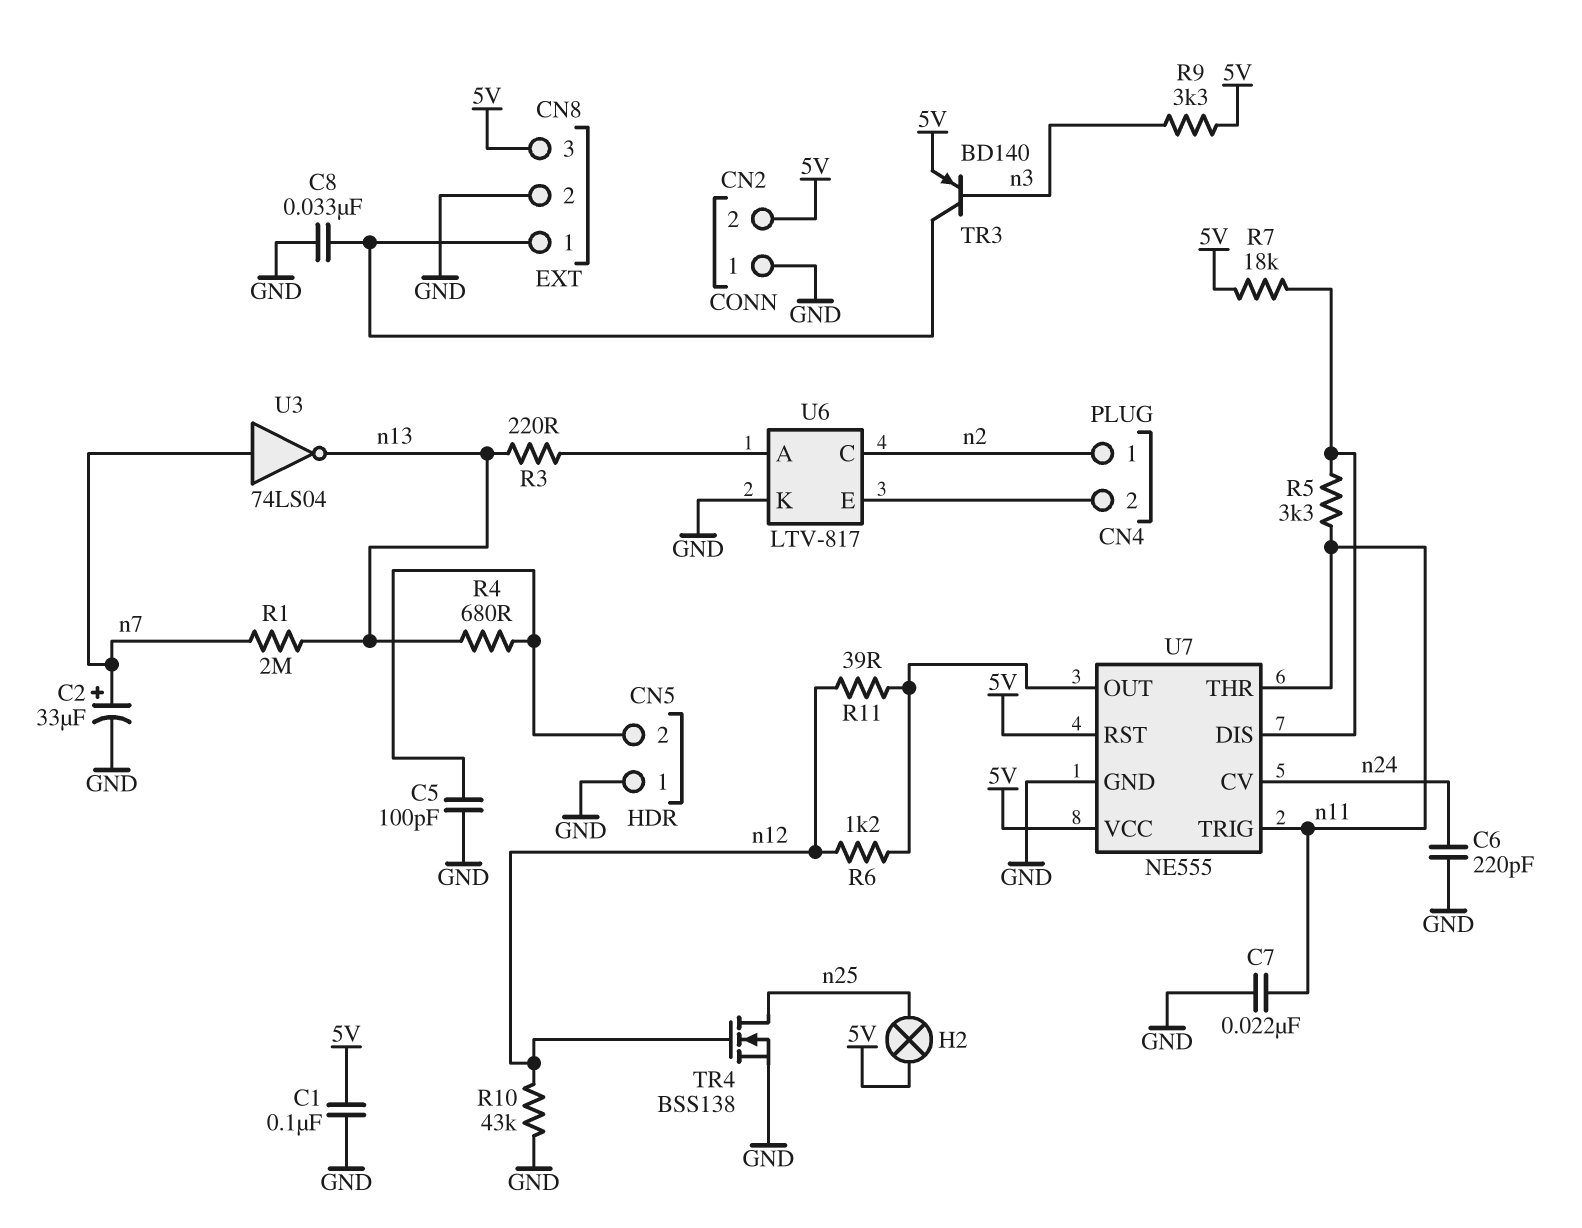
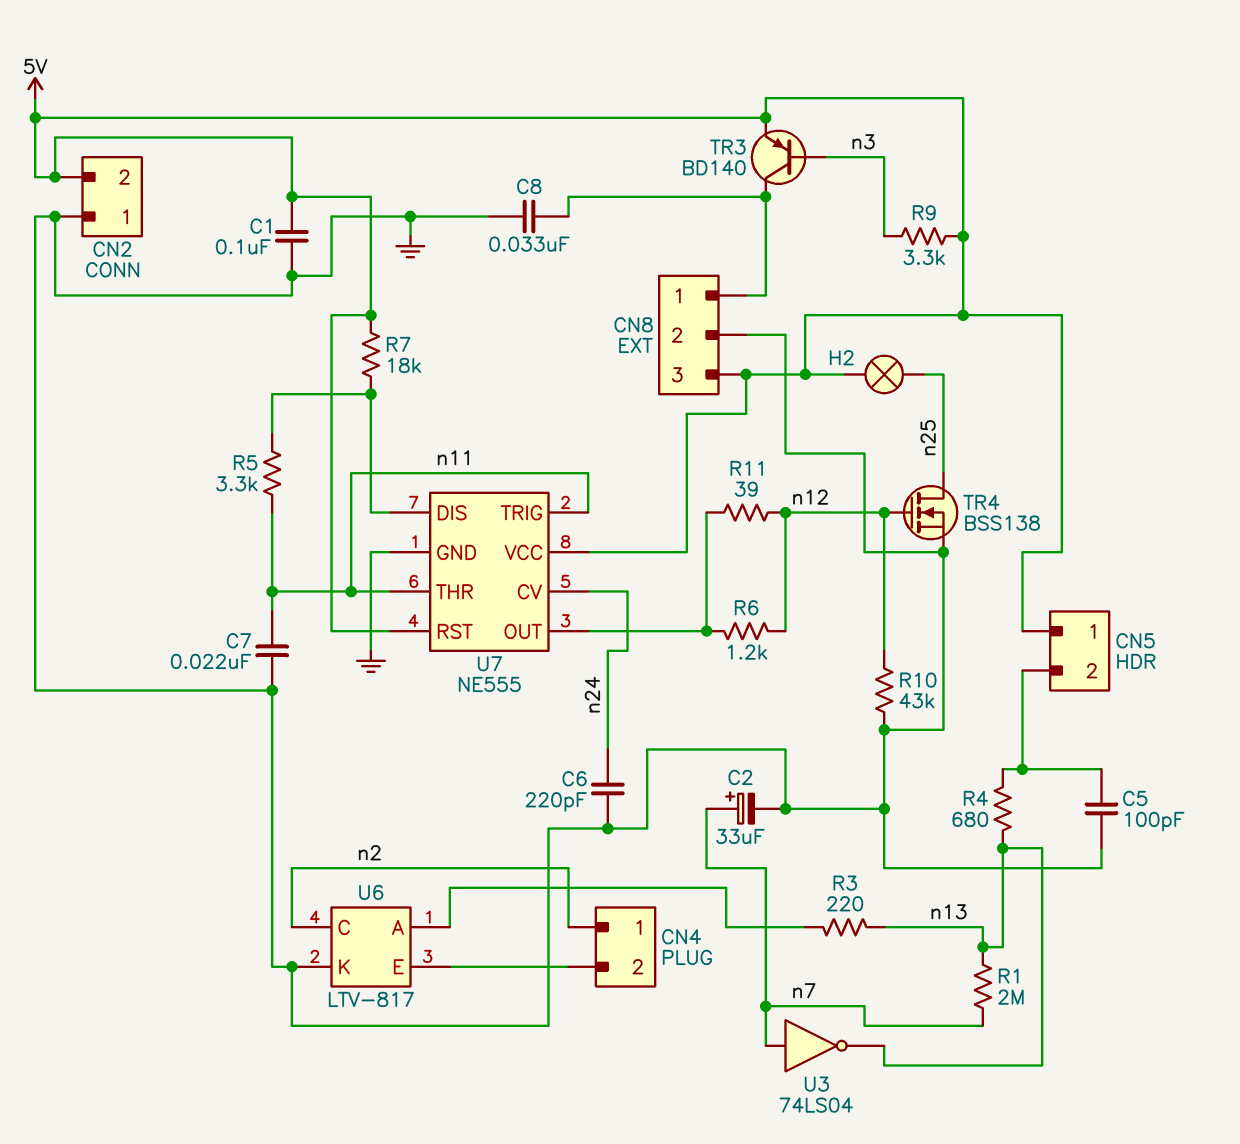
CN5 pin 1: GND -> 5V

